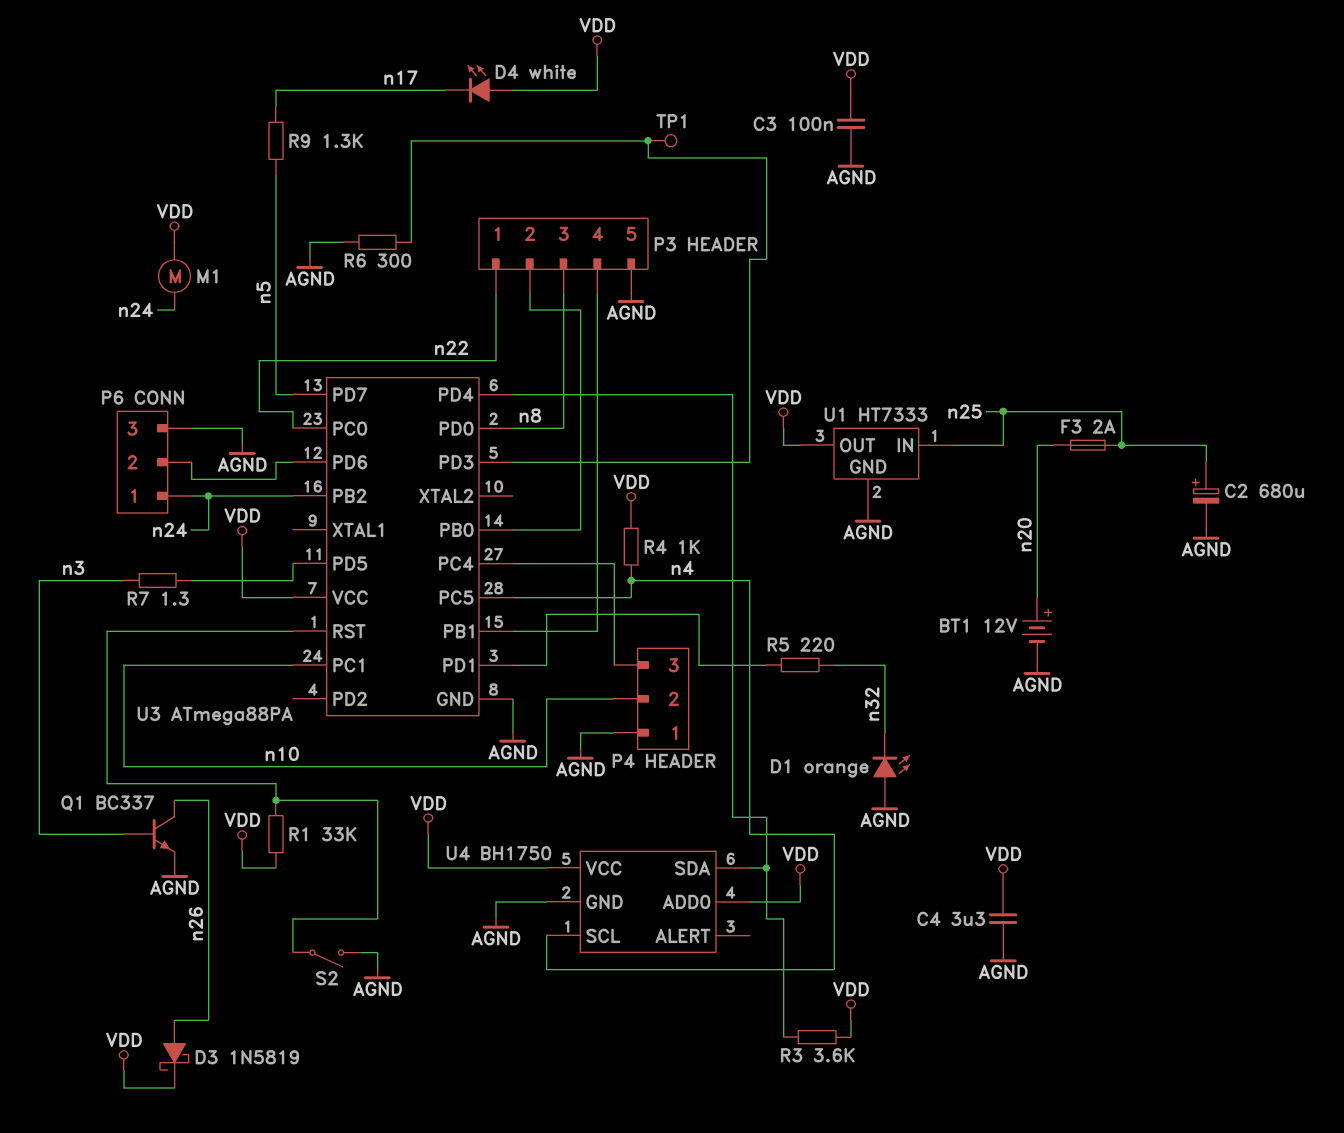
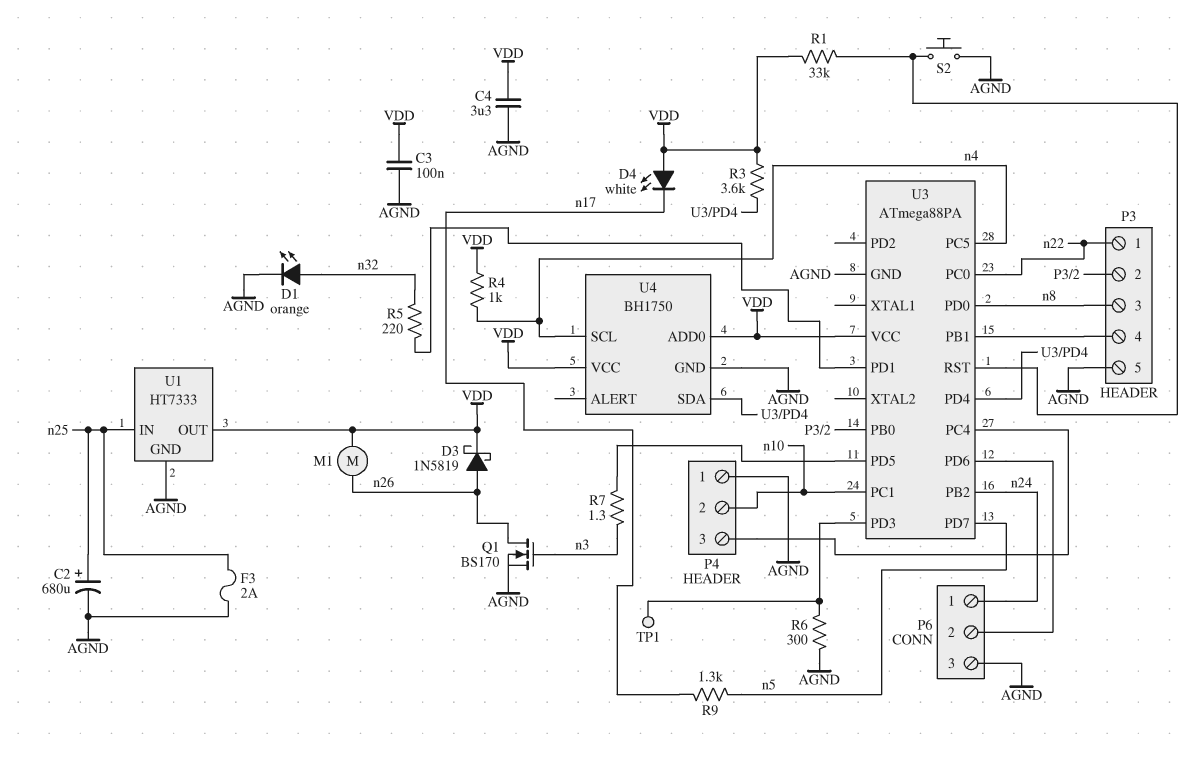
BT1: 12V (plus n20, minus AGND) -> none
D1: LED orange (A AGND, K n32) -> LED orange (A n32, K AGND)
F3: 2A (n20, n25) -> 2A (AGND, n25)
M1: motor (VDD, n24) -> motor (VDD, n26)
Q1: NPN BC337 (B n3, C n26, E AGND) -> NMOS BS170 (G n3, D n26, S AGND)
S2: switch (AGND, U3/RST) -> button (AGND, U3/RST)

